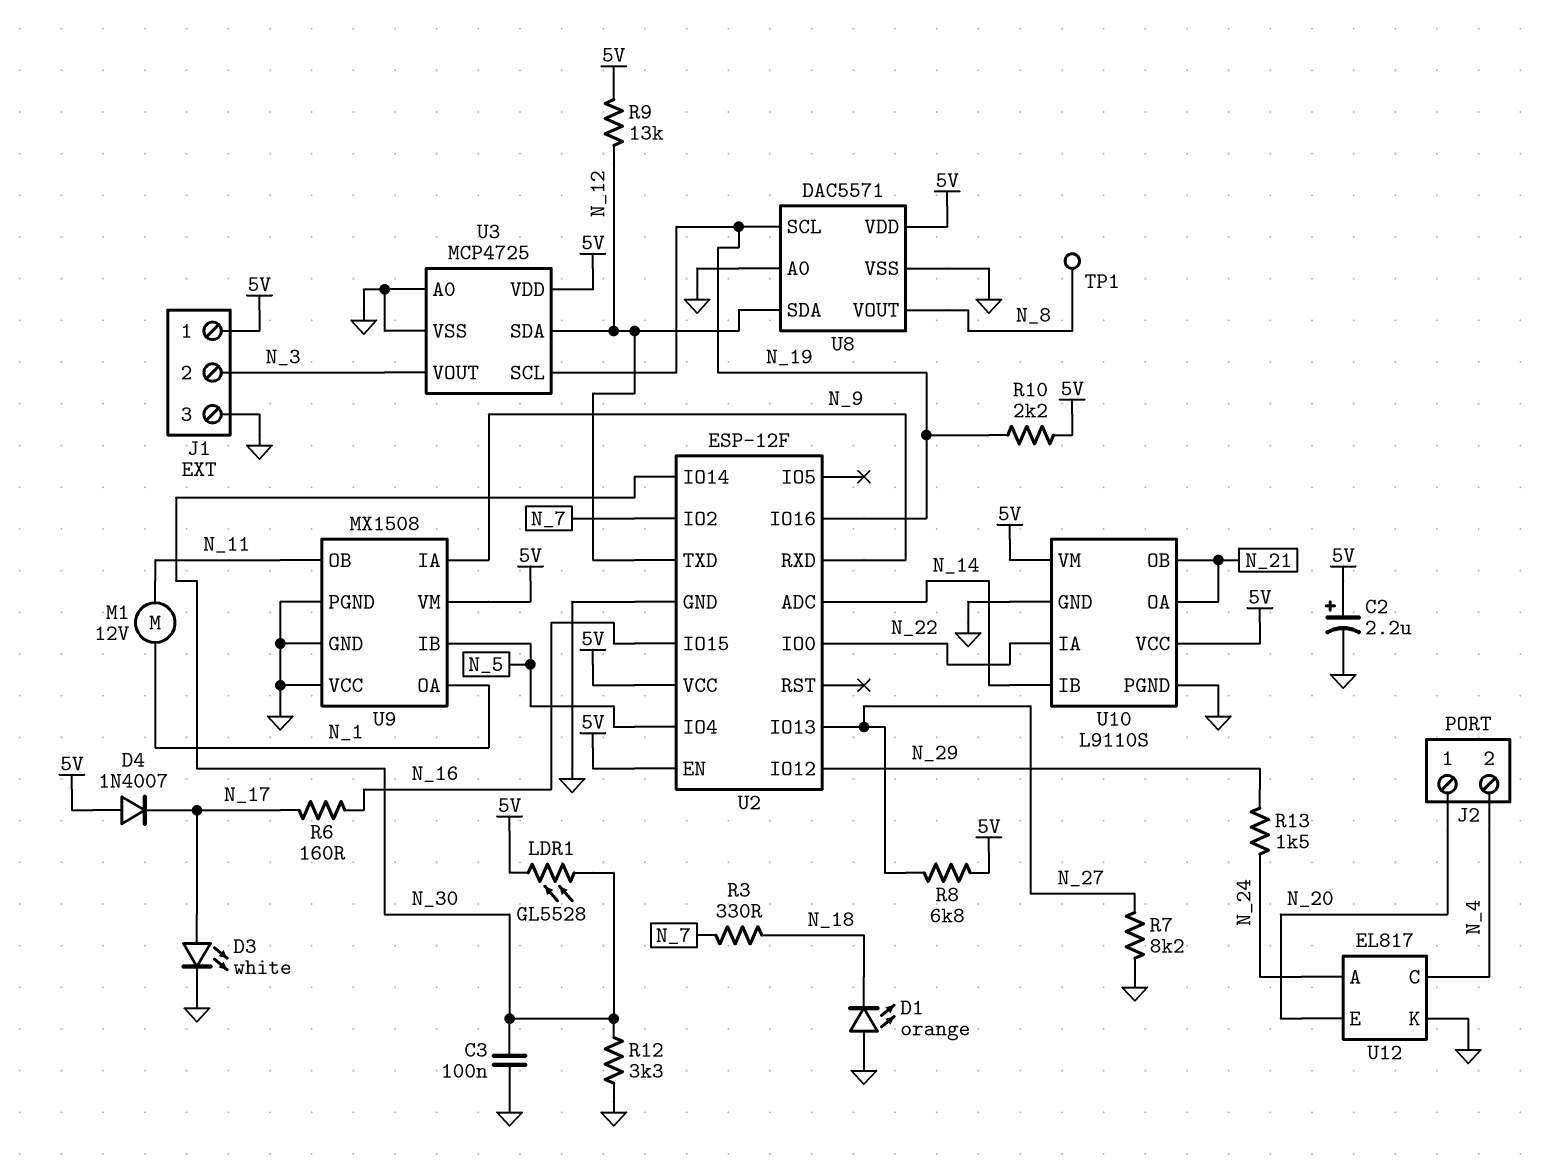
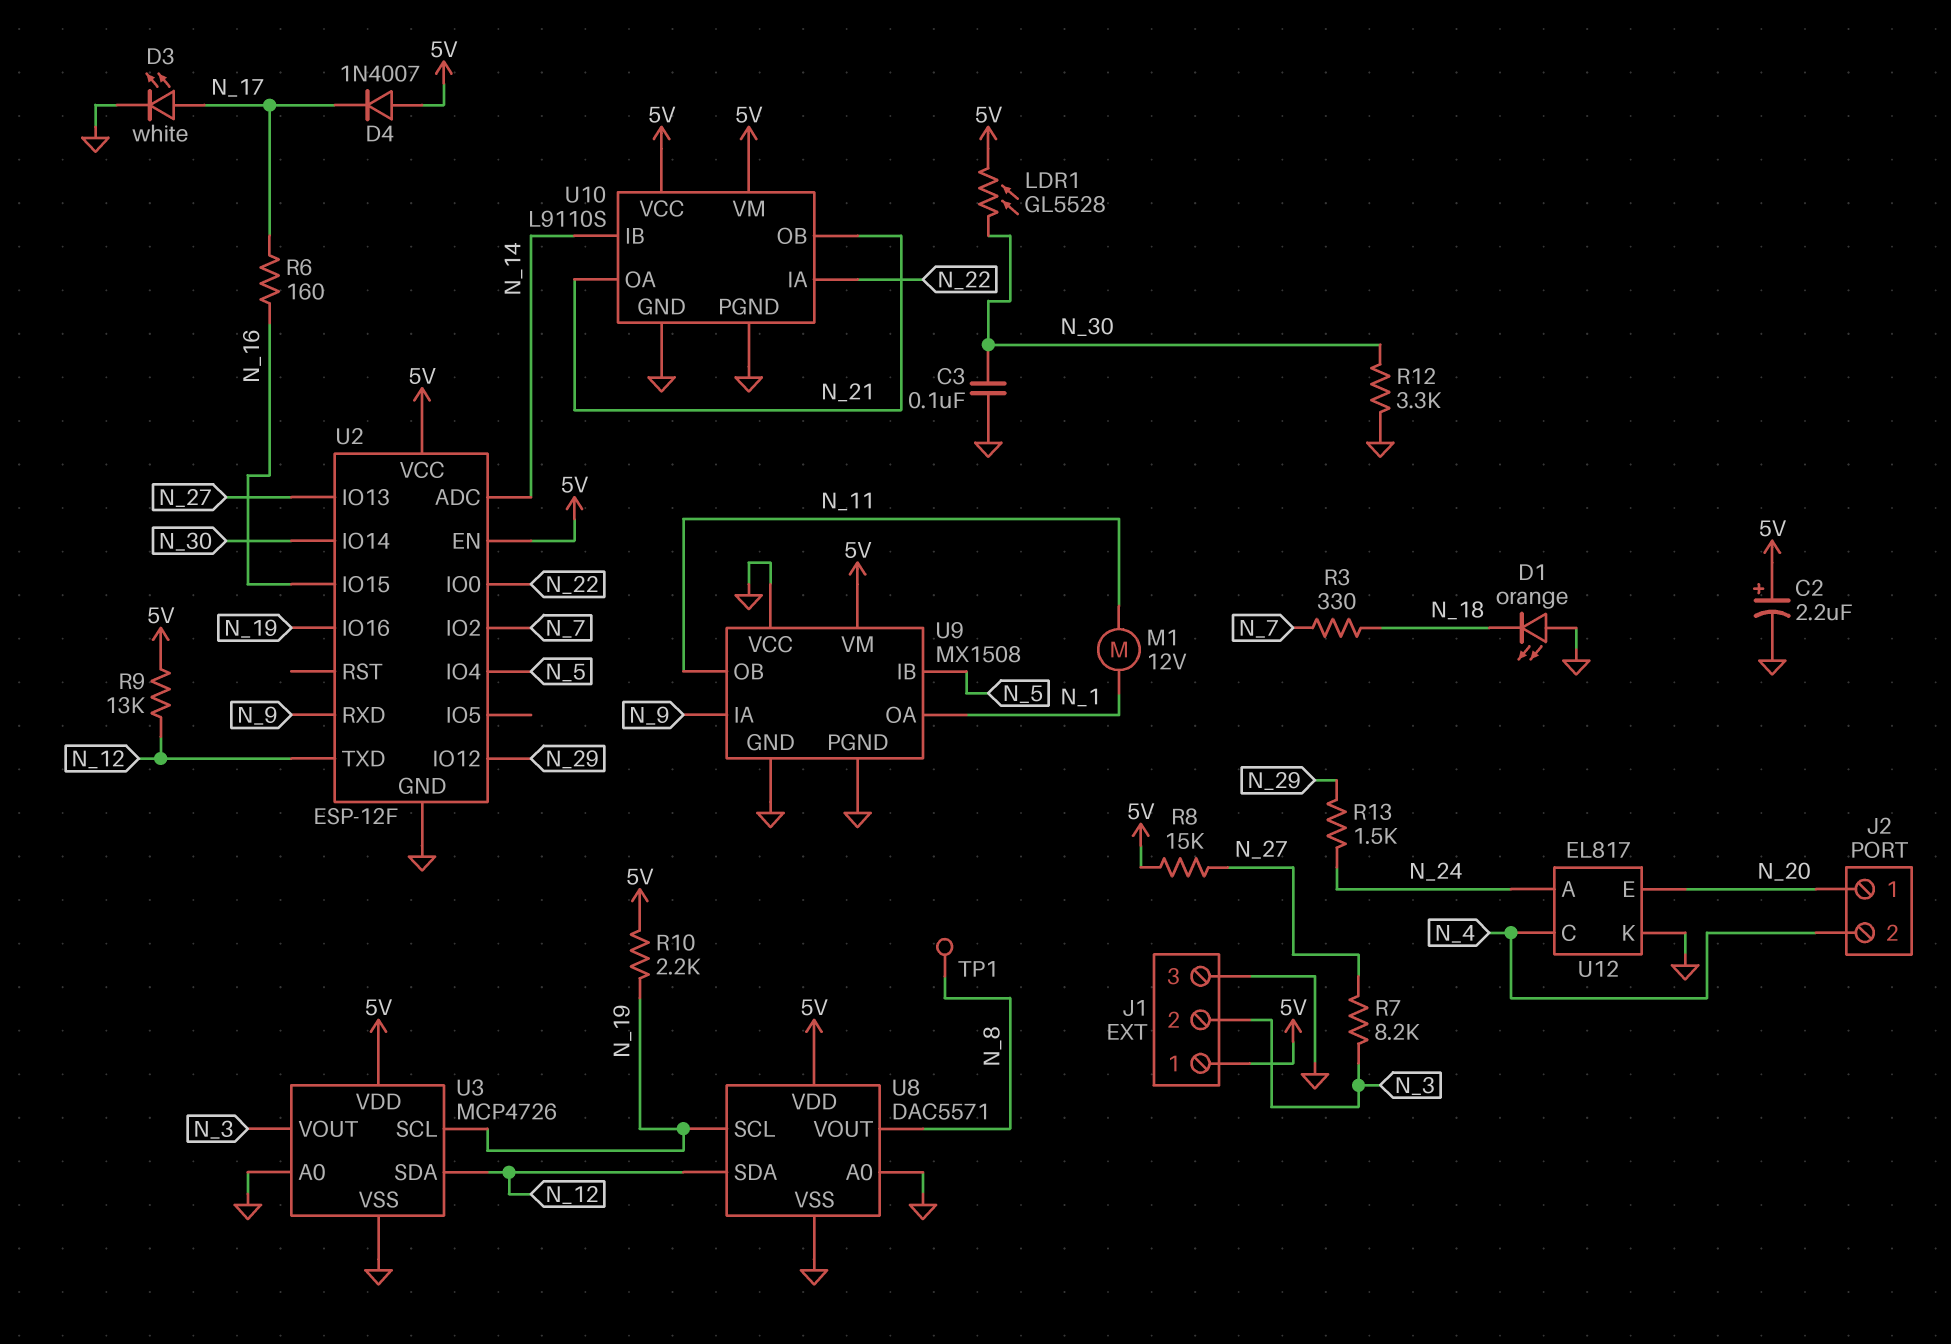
R7: 8.2k (GND, N_27) -> 8.2k (N_3, N_27)
R8: 6.8k (5V, N_27) -> 15k (5V, N_27)
U3: MCP4725 -> MCP4726

